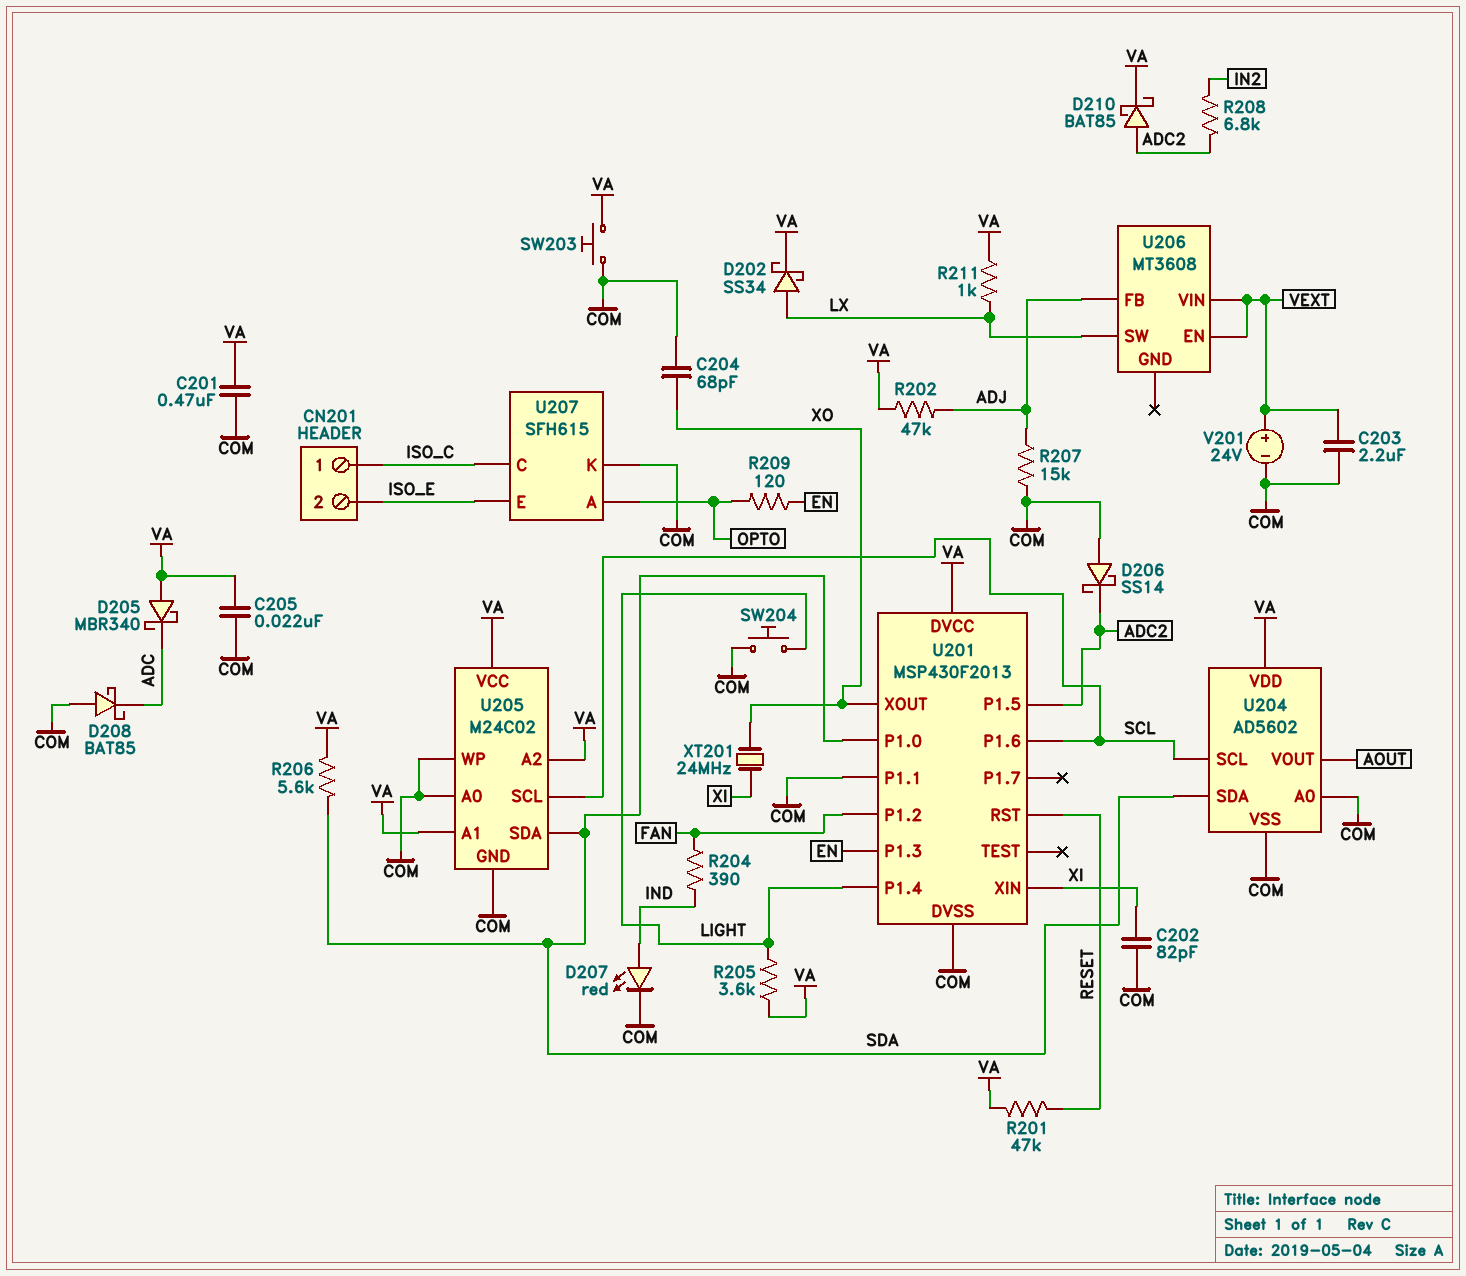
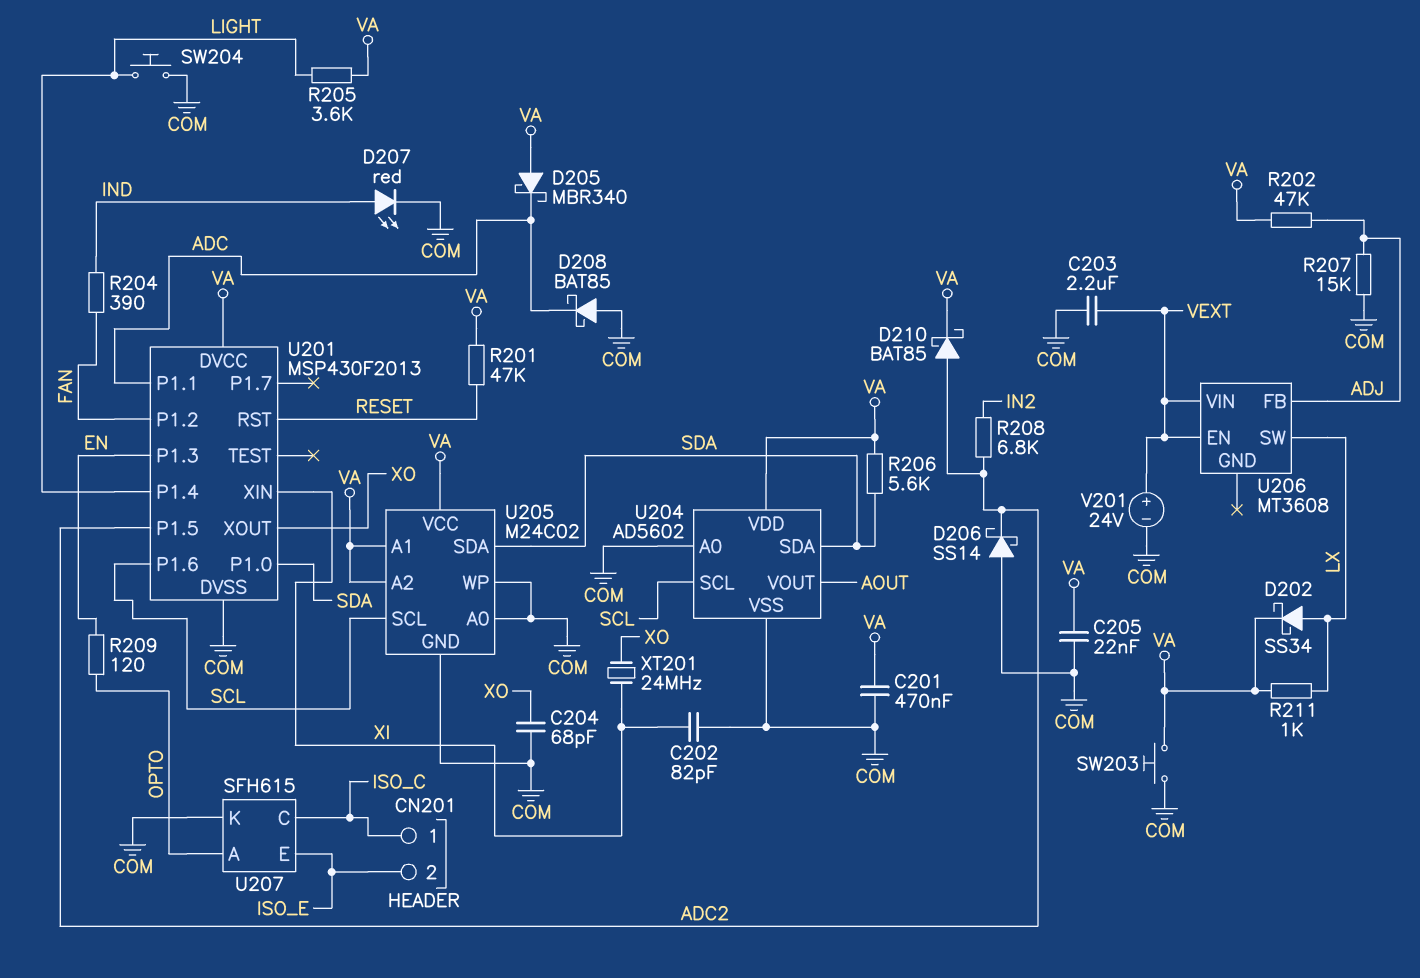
U201 pin P1.1: COM -> ADC

